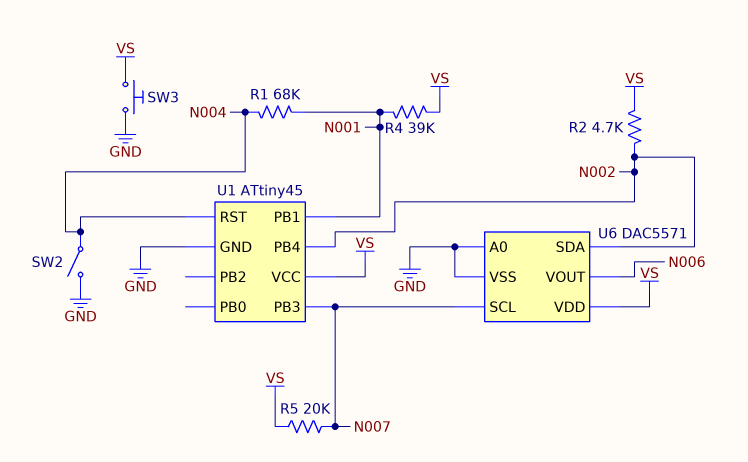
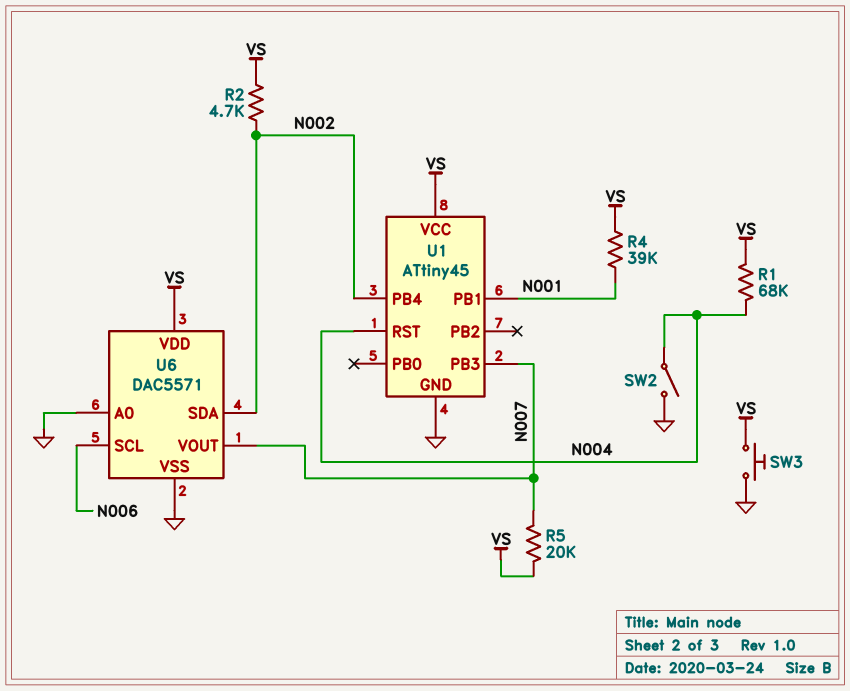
R1: 68k (N001, N004) -> 68k (N004, VS)
U6 pin SCL: N007 -> N006
U6 pin VOUT: N006 -> N007

